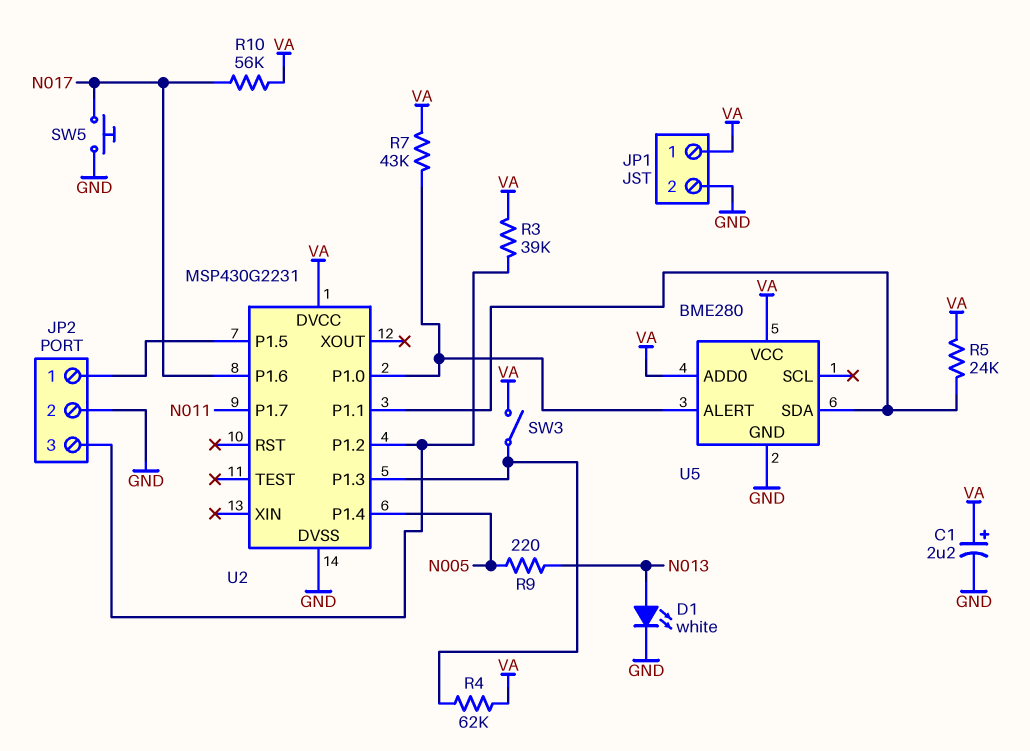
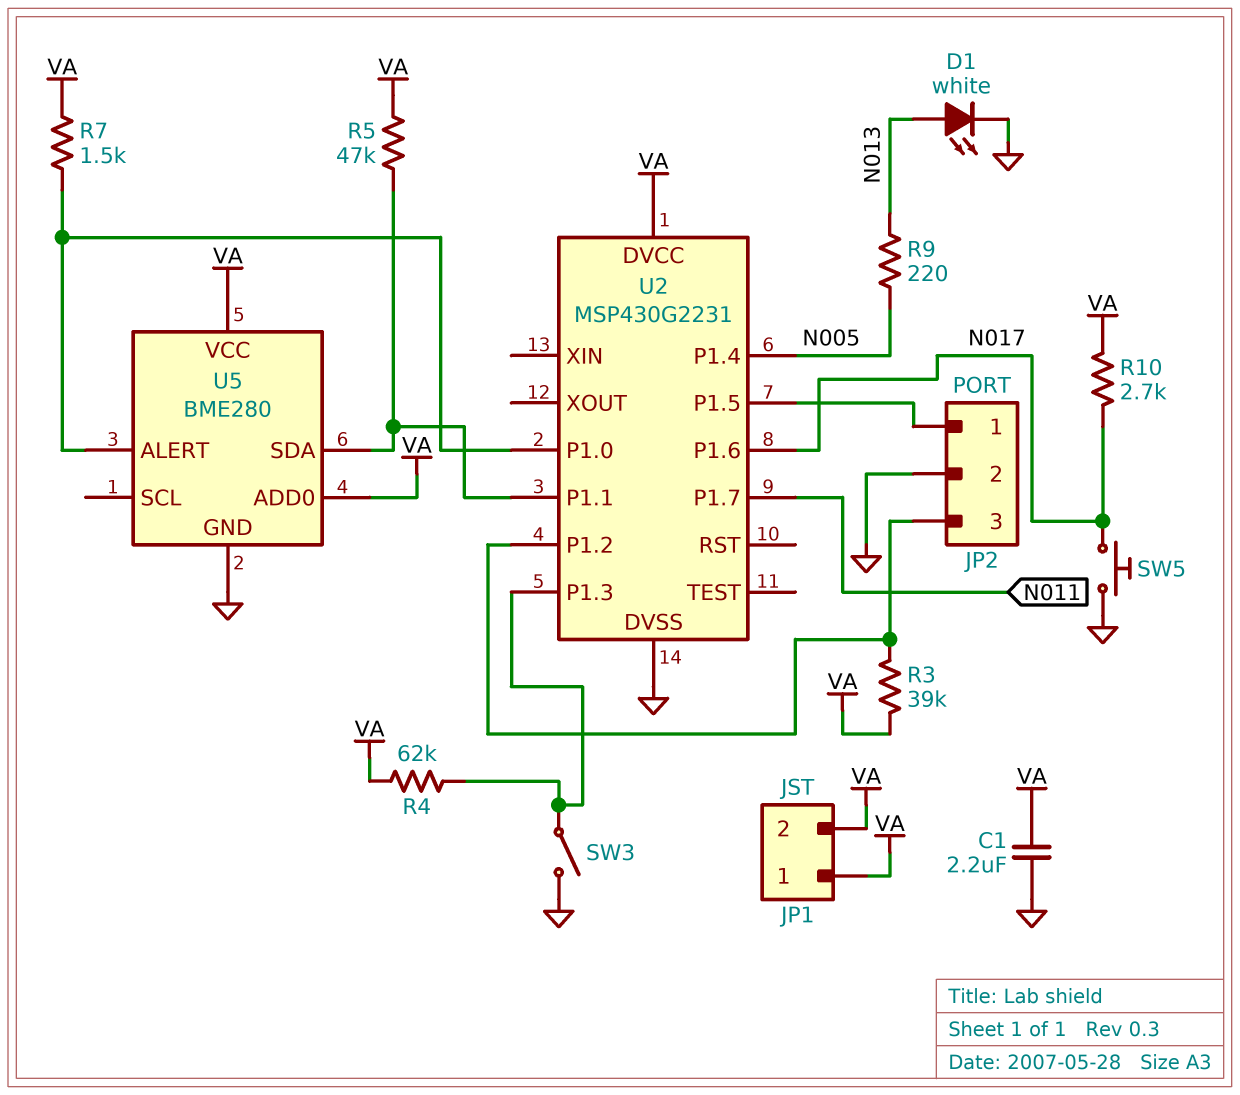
C1: 2.2uF (plus VA, minus GND) -> 2.2uF (GND, VA)
JP1 pin 2: GND -> VA
R5: 24k (U2/P1.1, VA) -> 47k (U2/P1.1, VA)
R7: 43k (U2/P1.0, VA) -> 1.5k (U2/P1.0, VA)
R10: 56k (N017, VA) -> 2.7k (N017, VA)
SW3: switch (U2/P1.3, VA) -> switch (GND, U2/P1.3)

